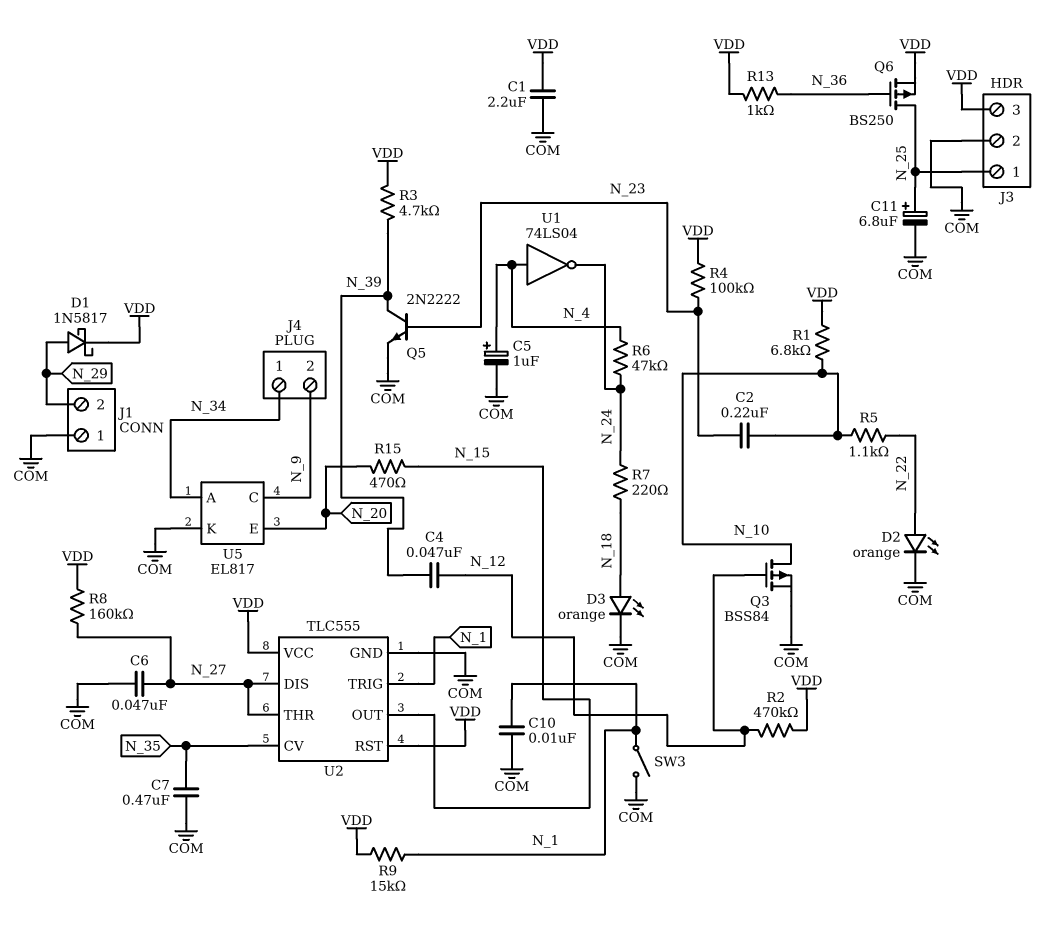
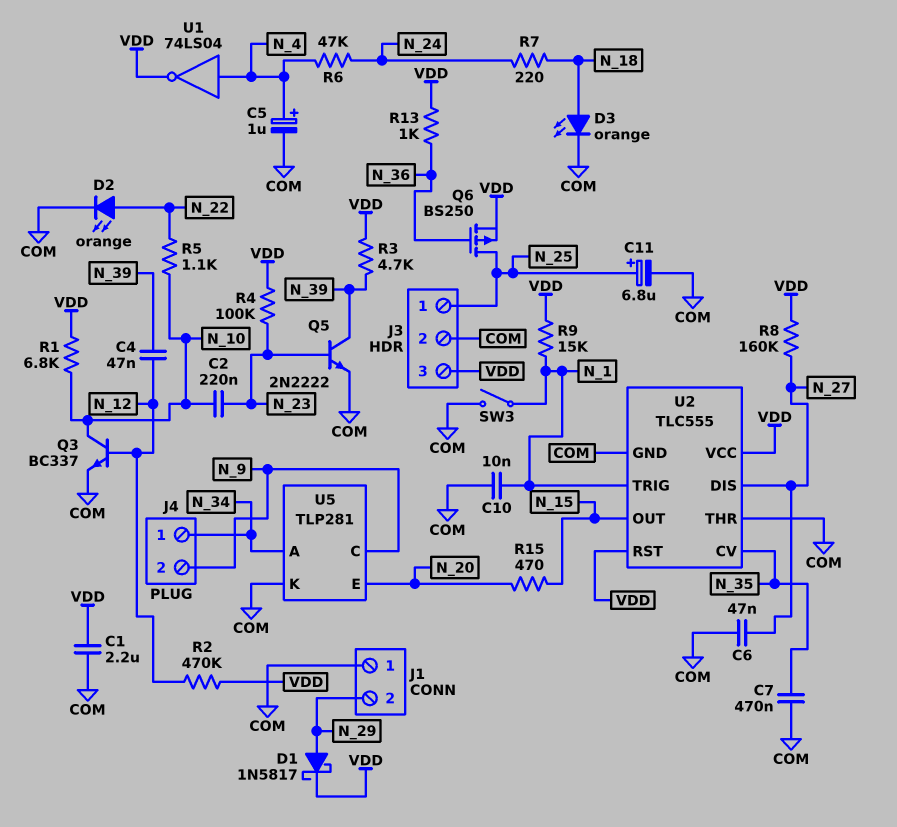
Q3: PMOS BSS84 (G N_12, D N_10, S COM) -> NPN BC337 (B N_12, C N_10, E COM)
U1: NOT 74LS04 (in N_4, out N_24) -> NOT 74LS04 (in N_4, out VDD)
U2 pin THR: N_27 -> COM
U5: EL817 -> TLP281

